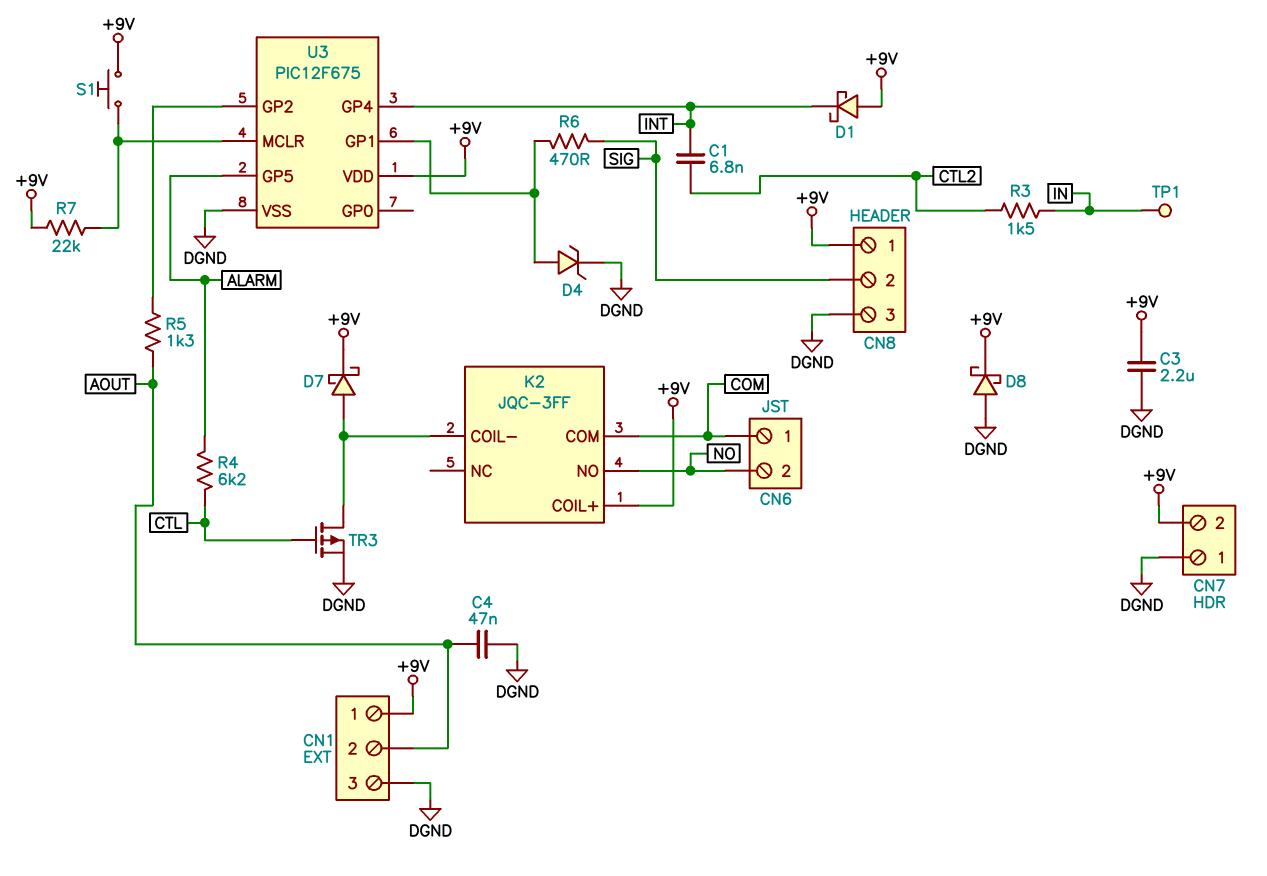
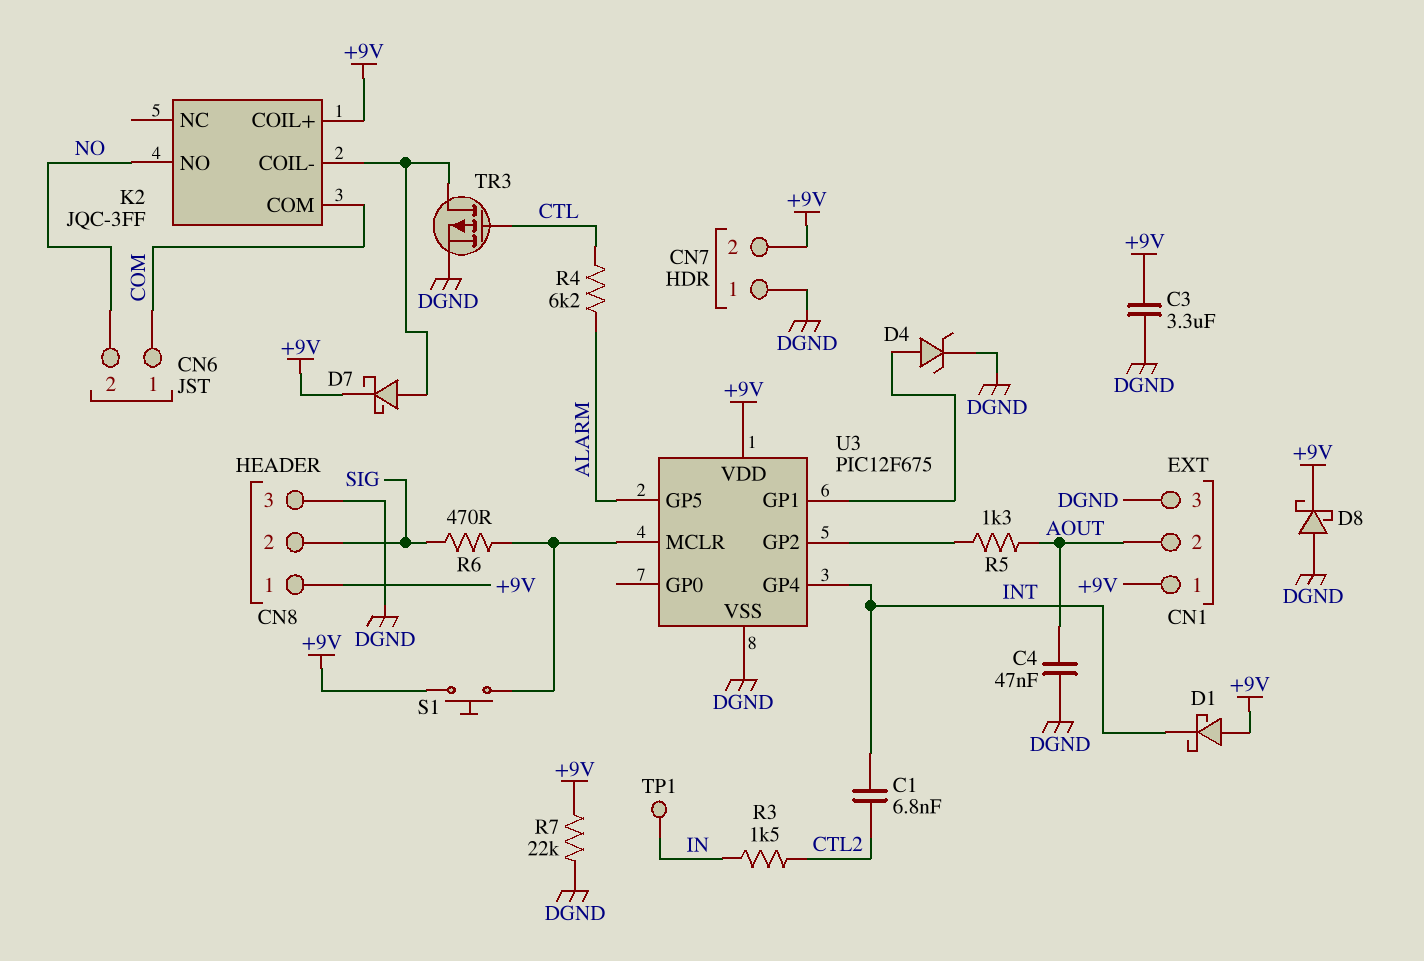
C3: 2.2uF (+9V, DGND) -> 3.3uF (+9V, DGND)
R6: 470 (SIG, U3/GP1) -> 470 (SIG, U3/MCLR)
R7: 22k (+9V, U3/MCLR) -> 22k (+9V, DGND)

